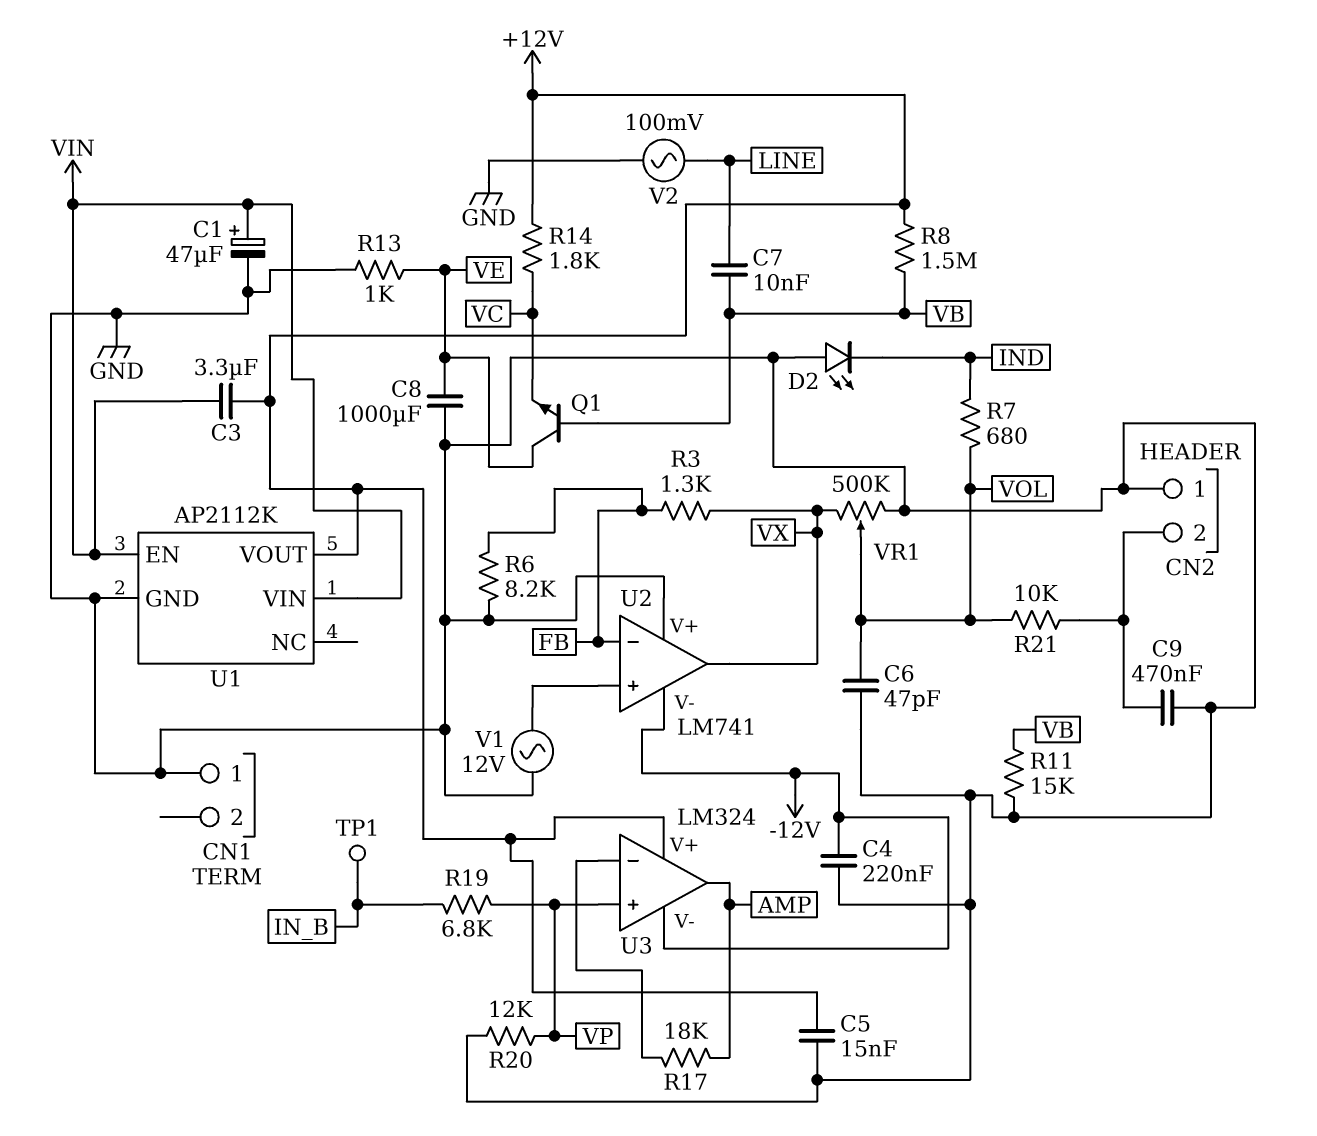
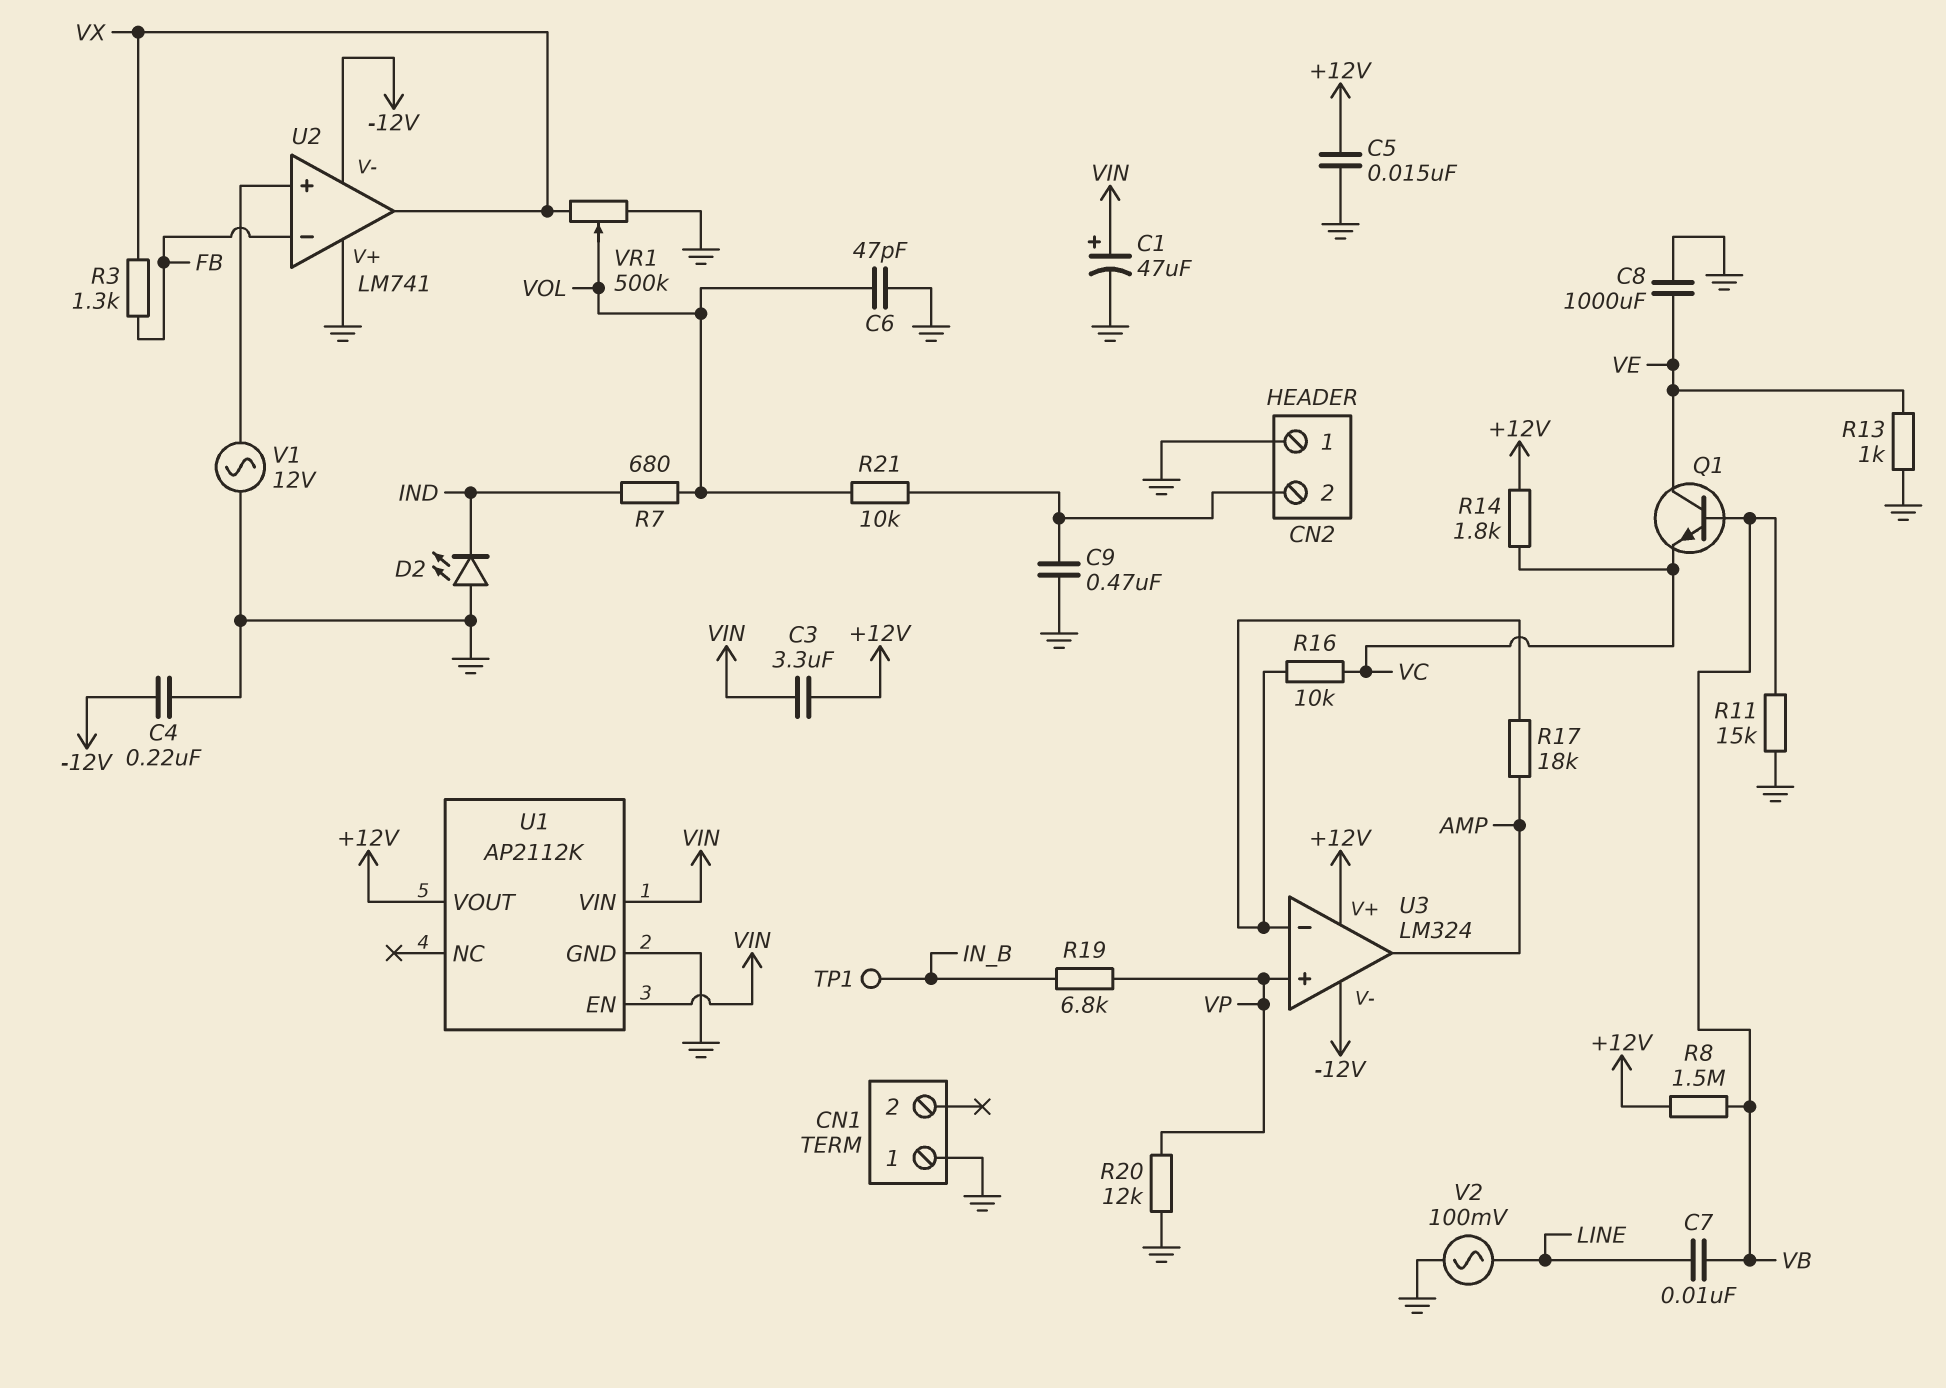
R6: 8.2k (FB, GND) -> none
R16: none -> 10k (U3/in-, VC)

